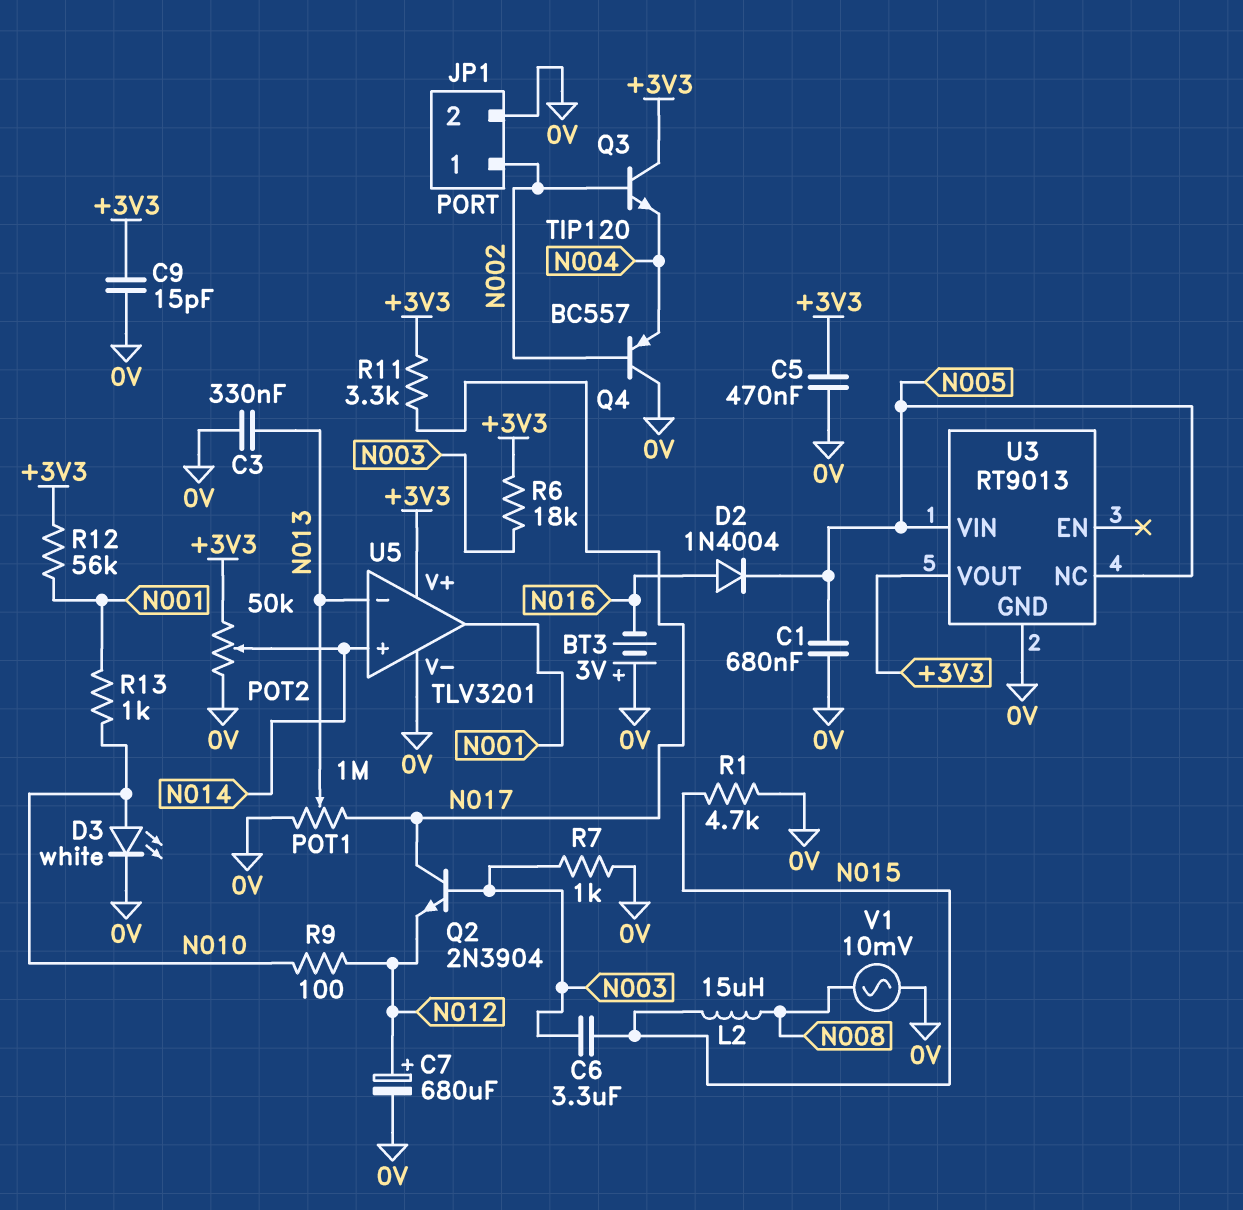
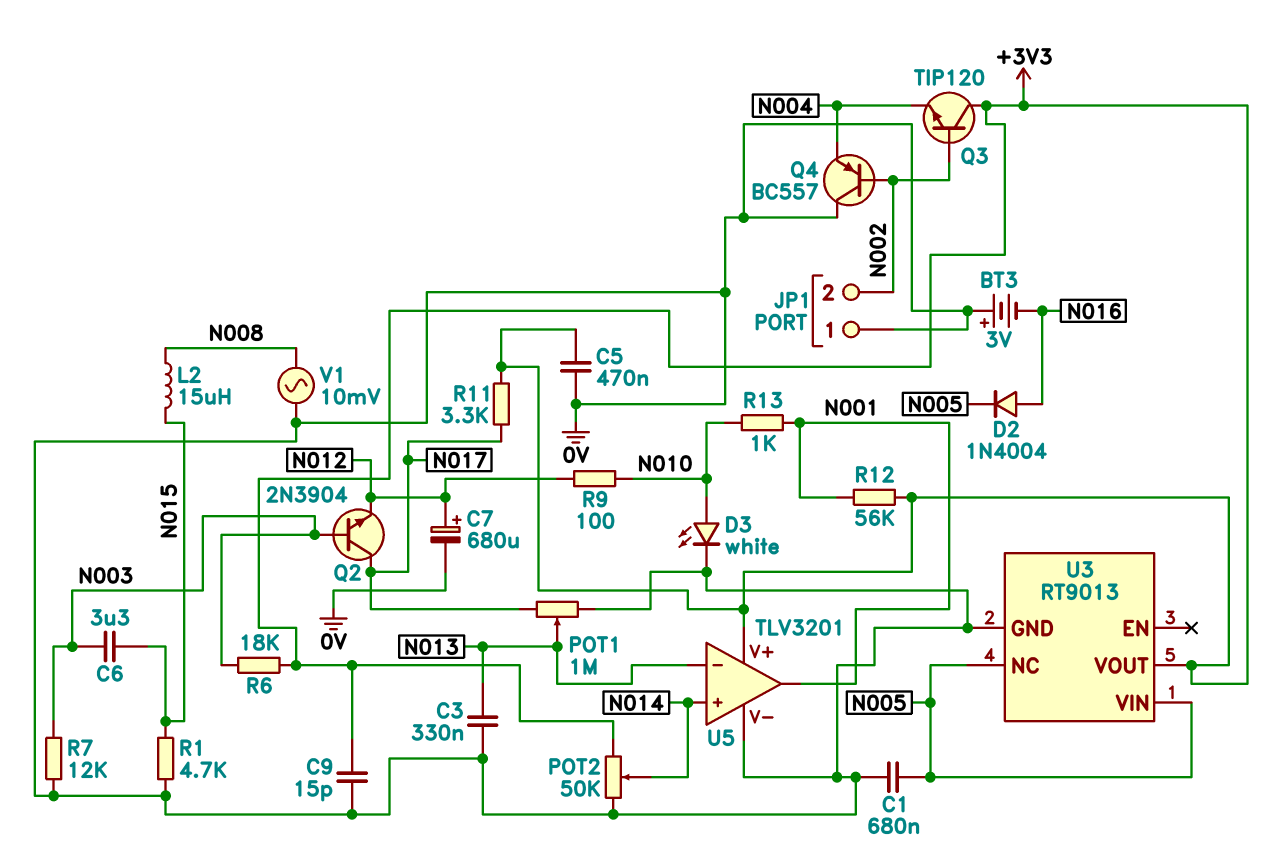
JP1 pin 1: N002 -> 0V
JP1 pin 2: 0V -> N002
R7: 1k (0V, N003) -> 12k (0V, N003)

